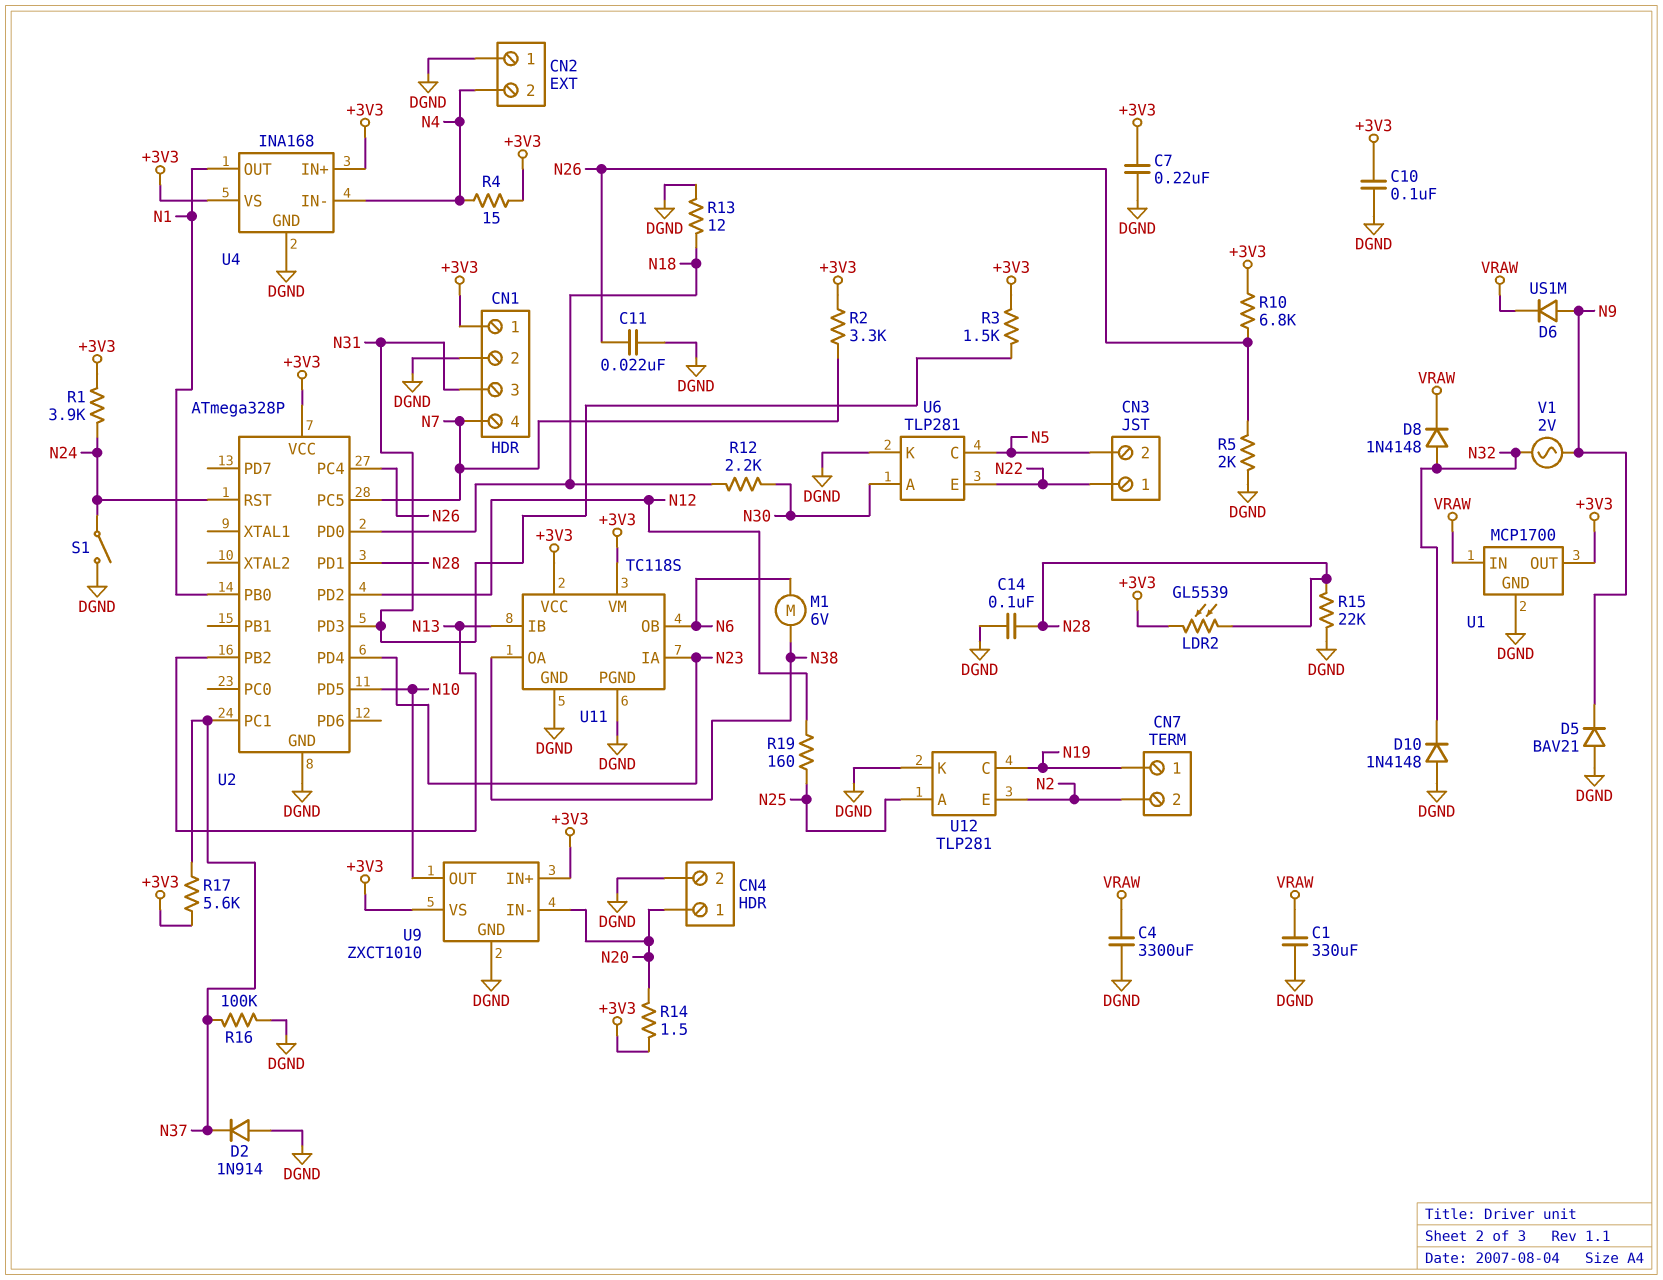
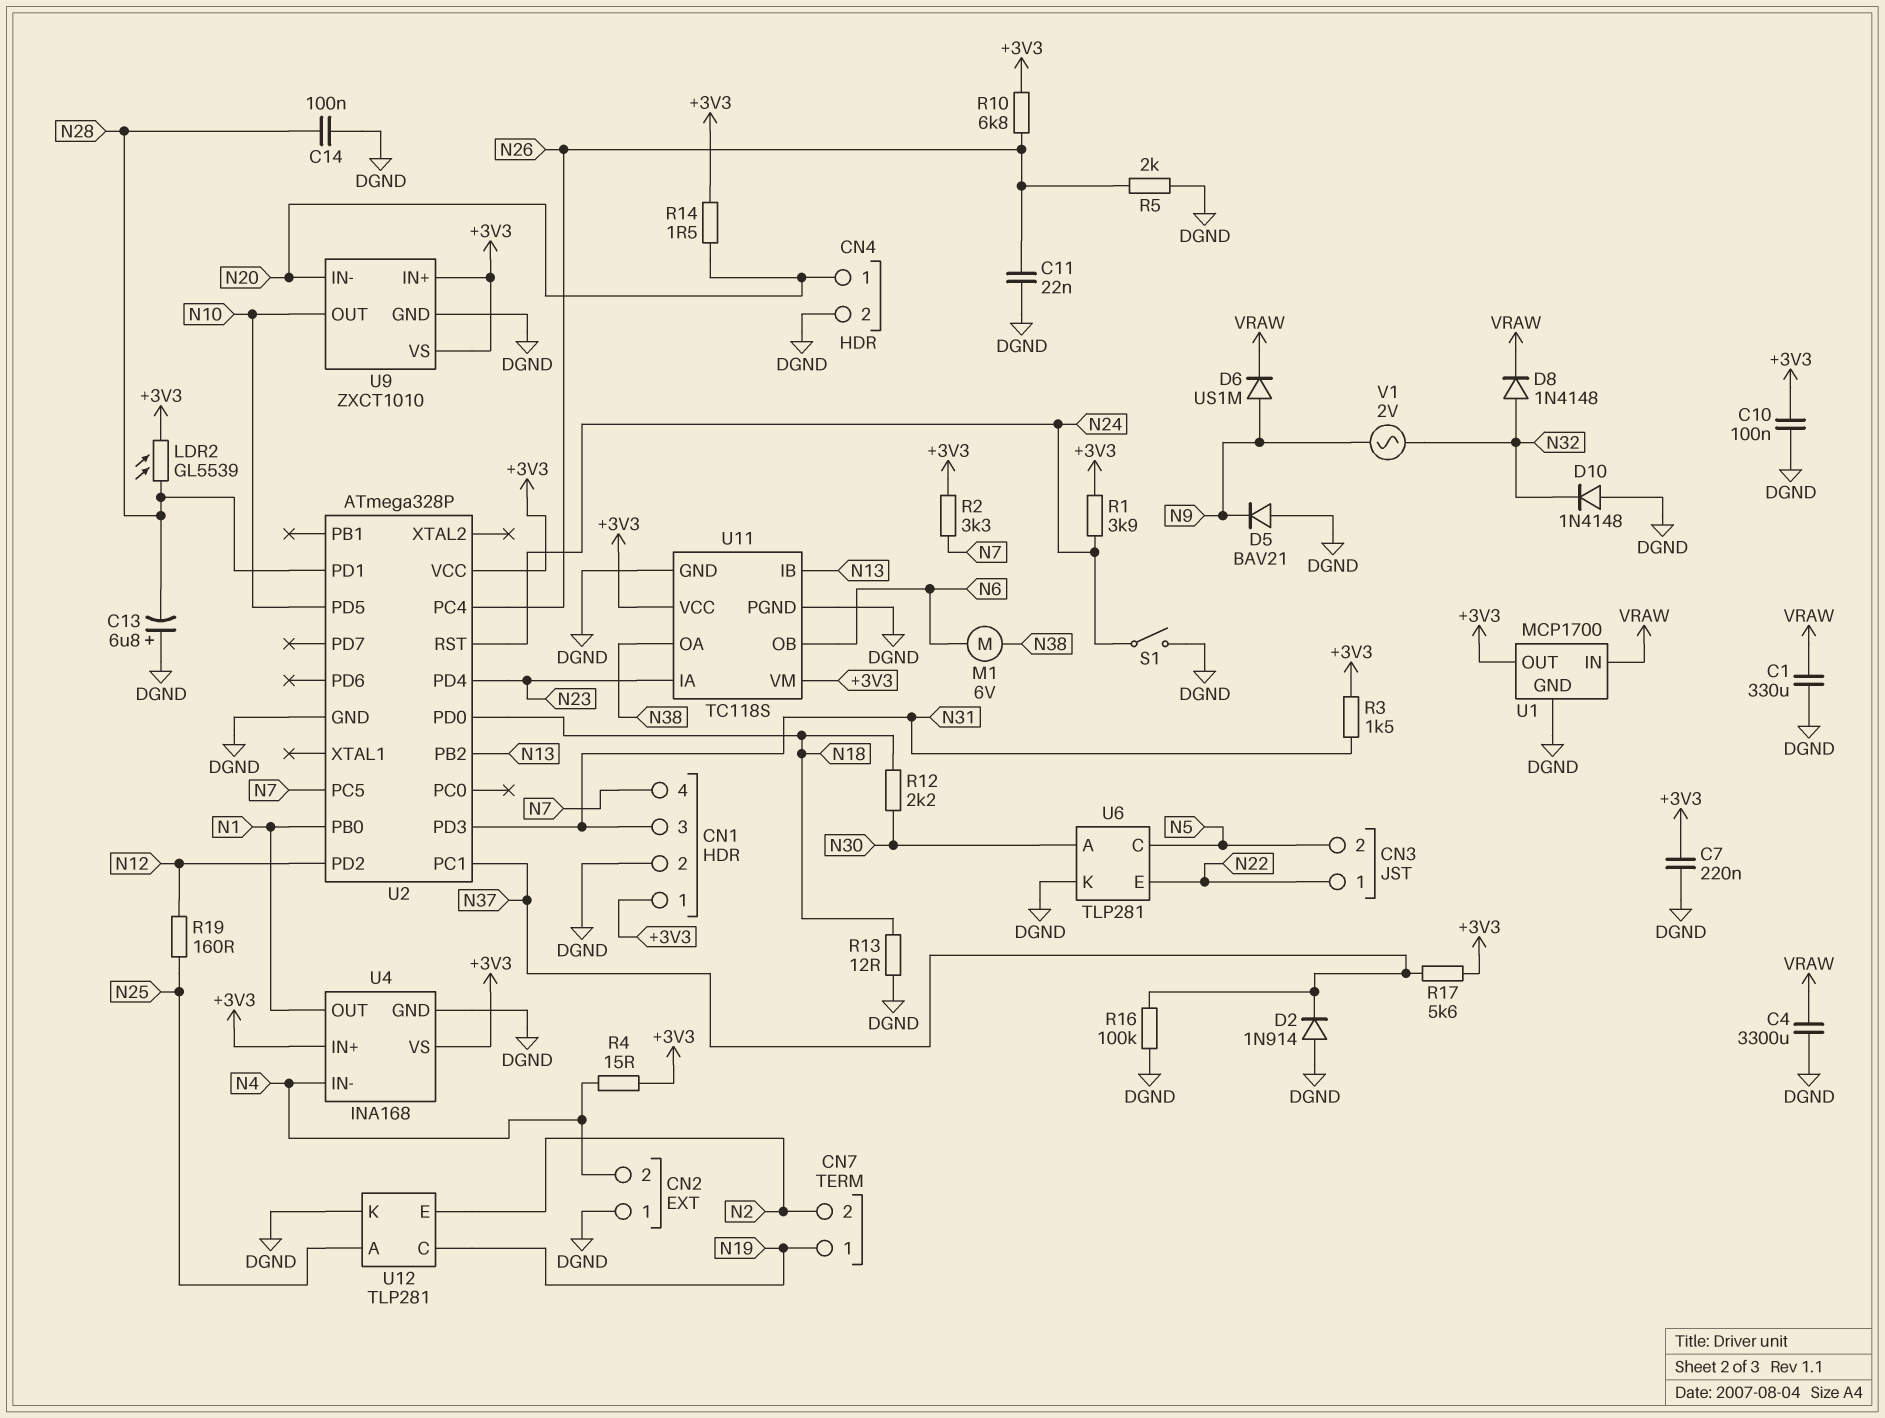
C13: none -> 6.8uF (plus DGND, minus N28)
R15: 22k (DGND, N28) -> none

